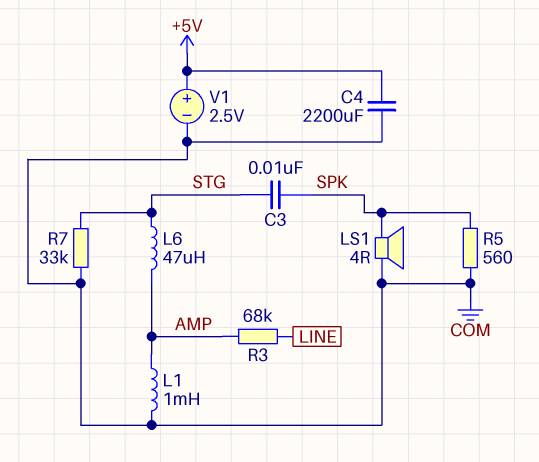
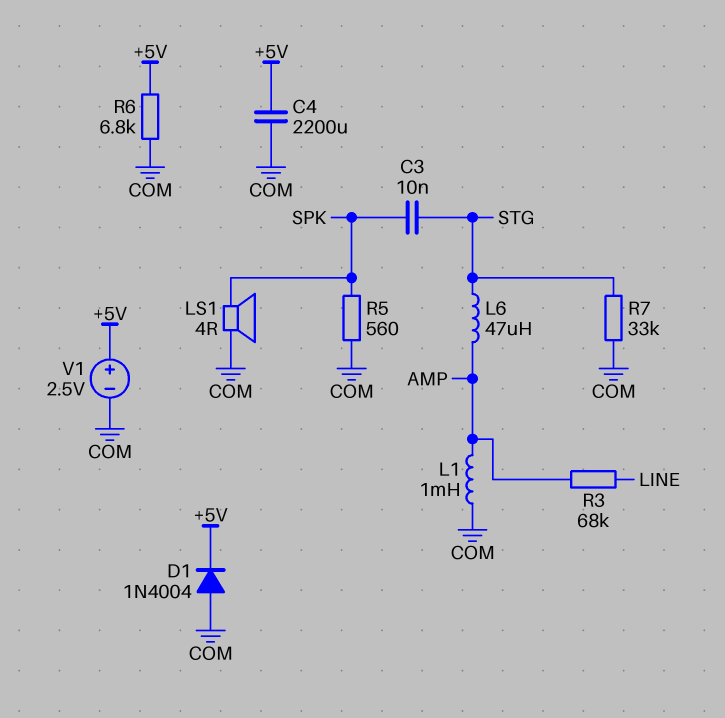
D1: none -> diode 1N4004 (A COM, K +5V)
R6: none -> 6.8k (+5V, COM)

